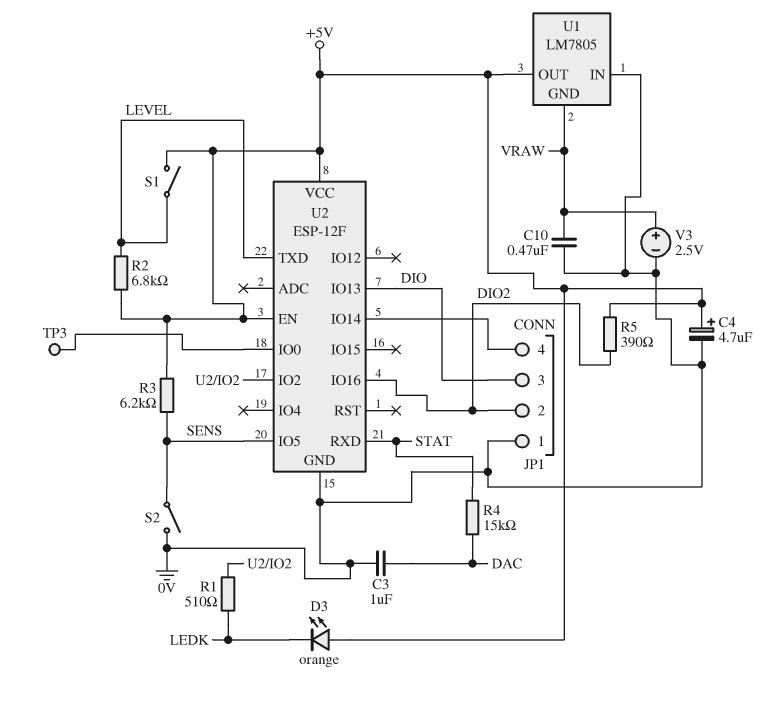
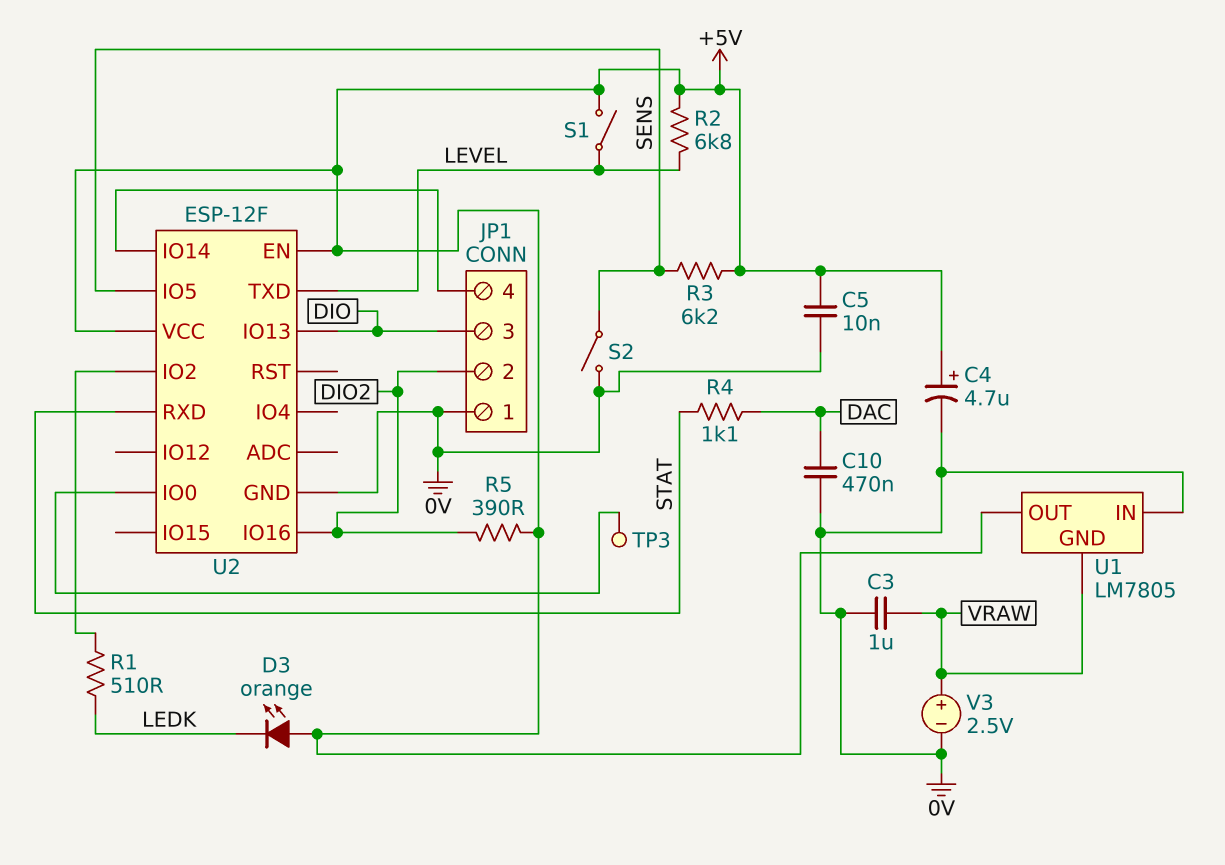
C3: 1uF (0V, DAC) -> 1uF (0V, VRAW)
C5: none -> 10nF (+5V, 0V)
C10: 470nF (0V, VRAW) -> 470nF (0V, DAC)
R4: 15k (DAC, STAT) -> 1.1k (DAC, STAT)

